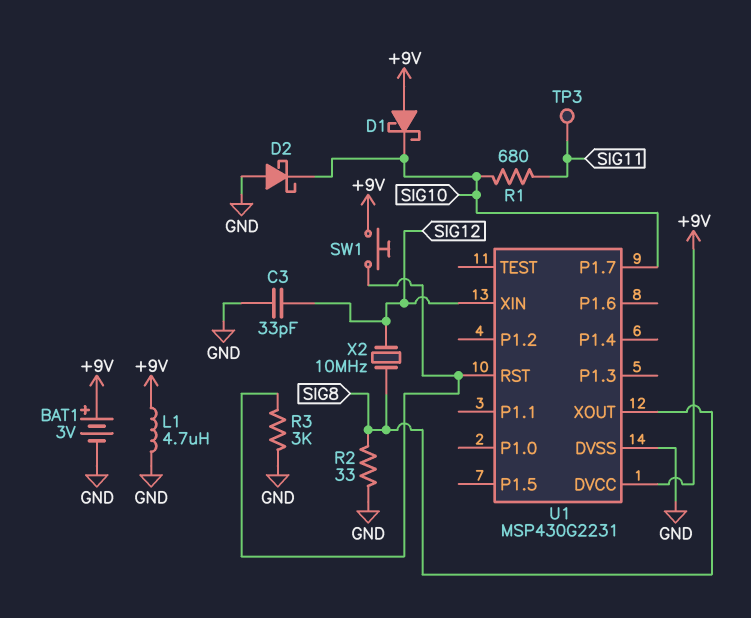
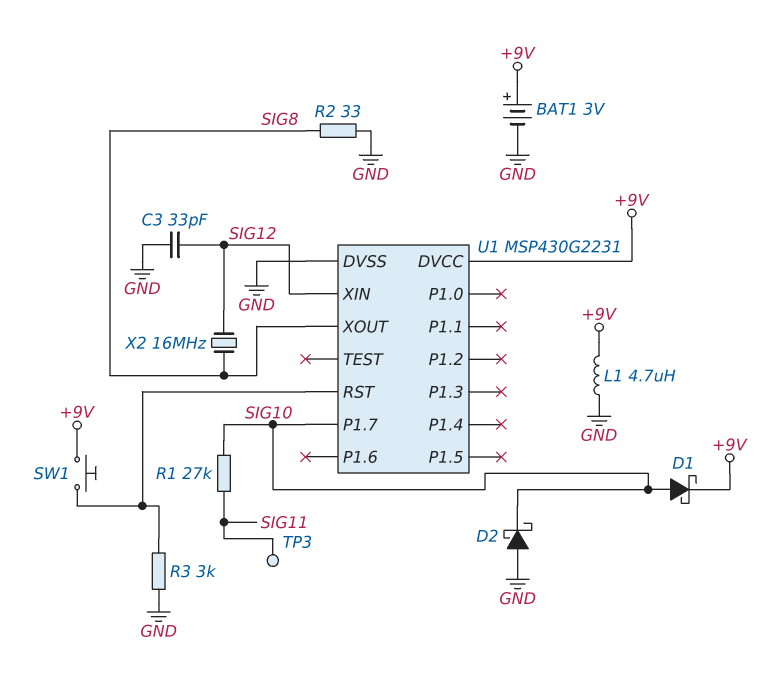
D1: schottky (A +9V, K SIG10) -> schottky (A SIG10, K +9V)
R1: 680 (SIG10, SIG11) -> 27k (SIG10, SIG11)
X2: 10MHz (SIG8, SIG12) -> 16MHz (SIG8, SIG12)

